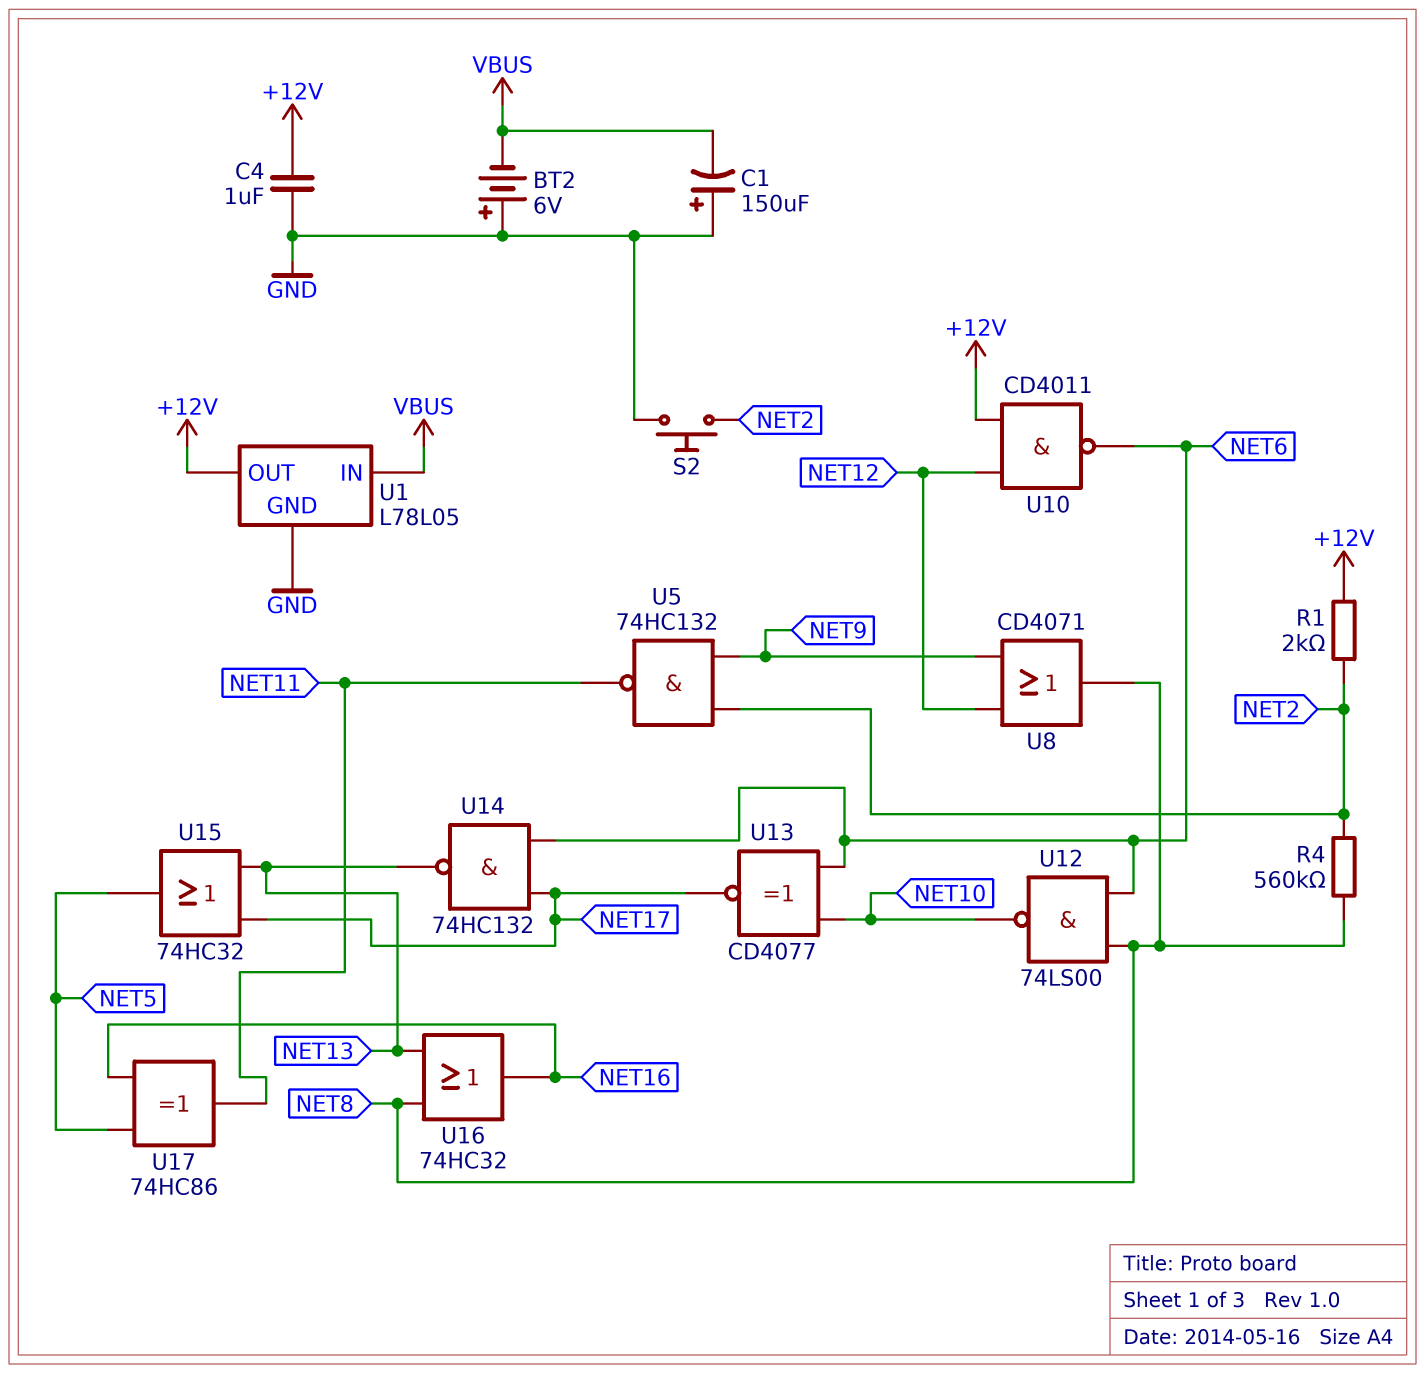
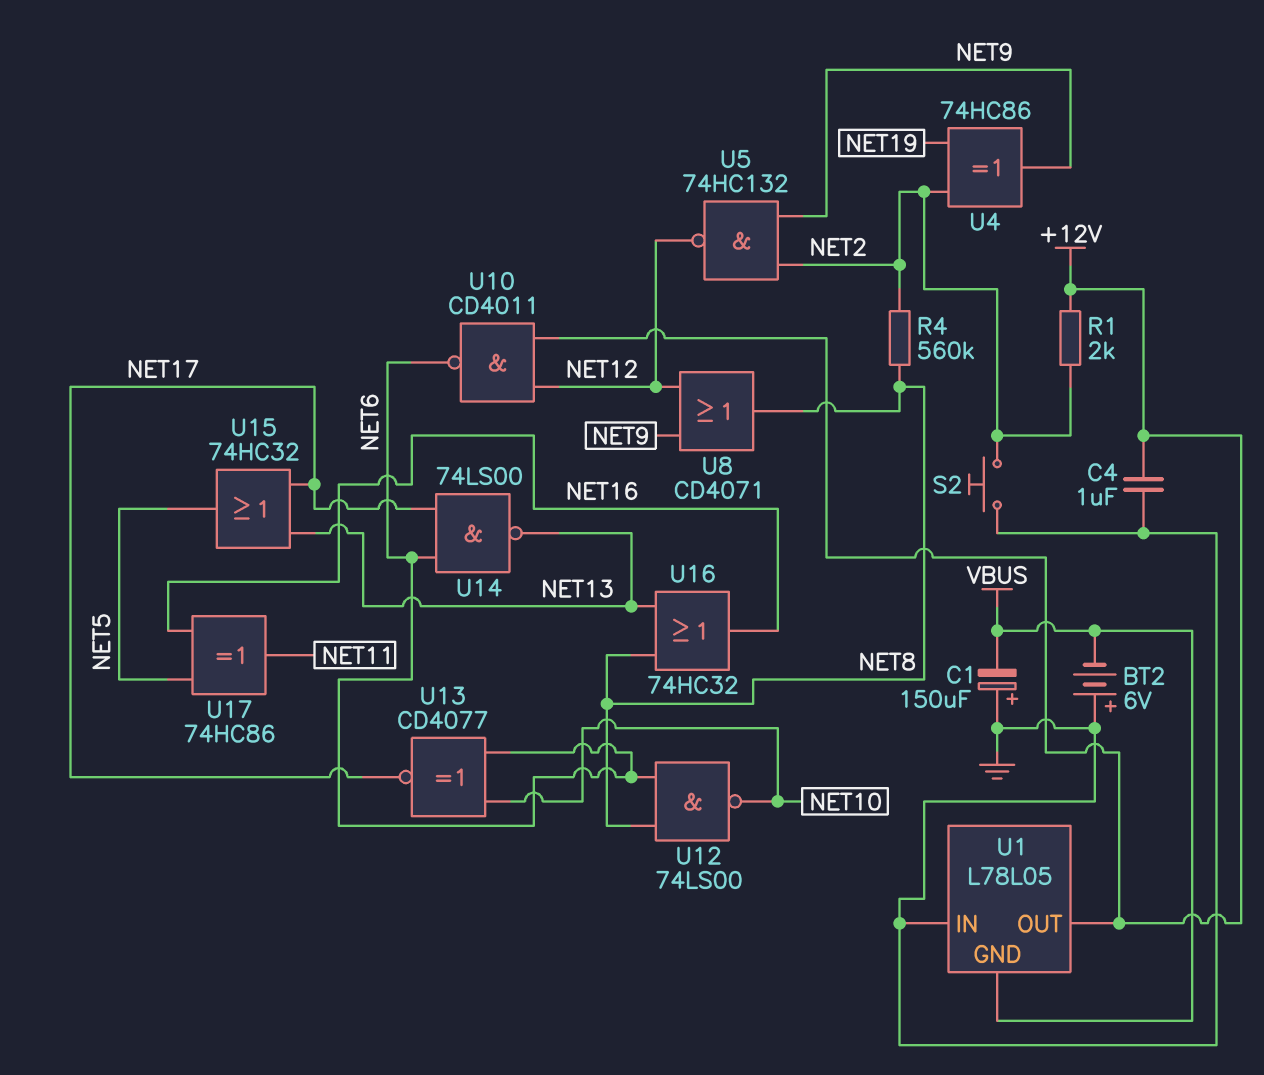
U1 pin GND: GND -> VBUS
U1 pin IN: VBUS -> GND
U4: none -> XOR 74HC86 (in NET2, in NET19, out NET9)
U5: NAND 74HC132 (in NET2, in NET9, out NET11) -> NAND 74HC132 (in NET2, in NET9, out NET12)
U14: NAND 74HC132 (in NET6, in NET17, out NET13) -> NAND 74LS00 (in NET6, in NET17, out NET13)

